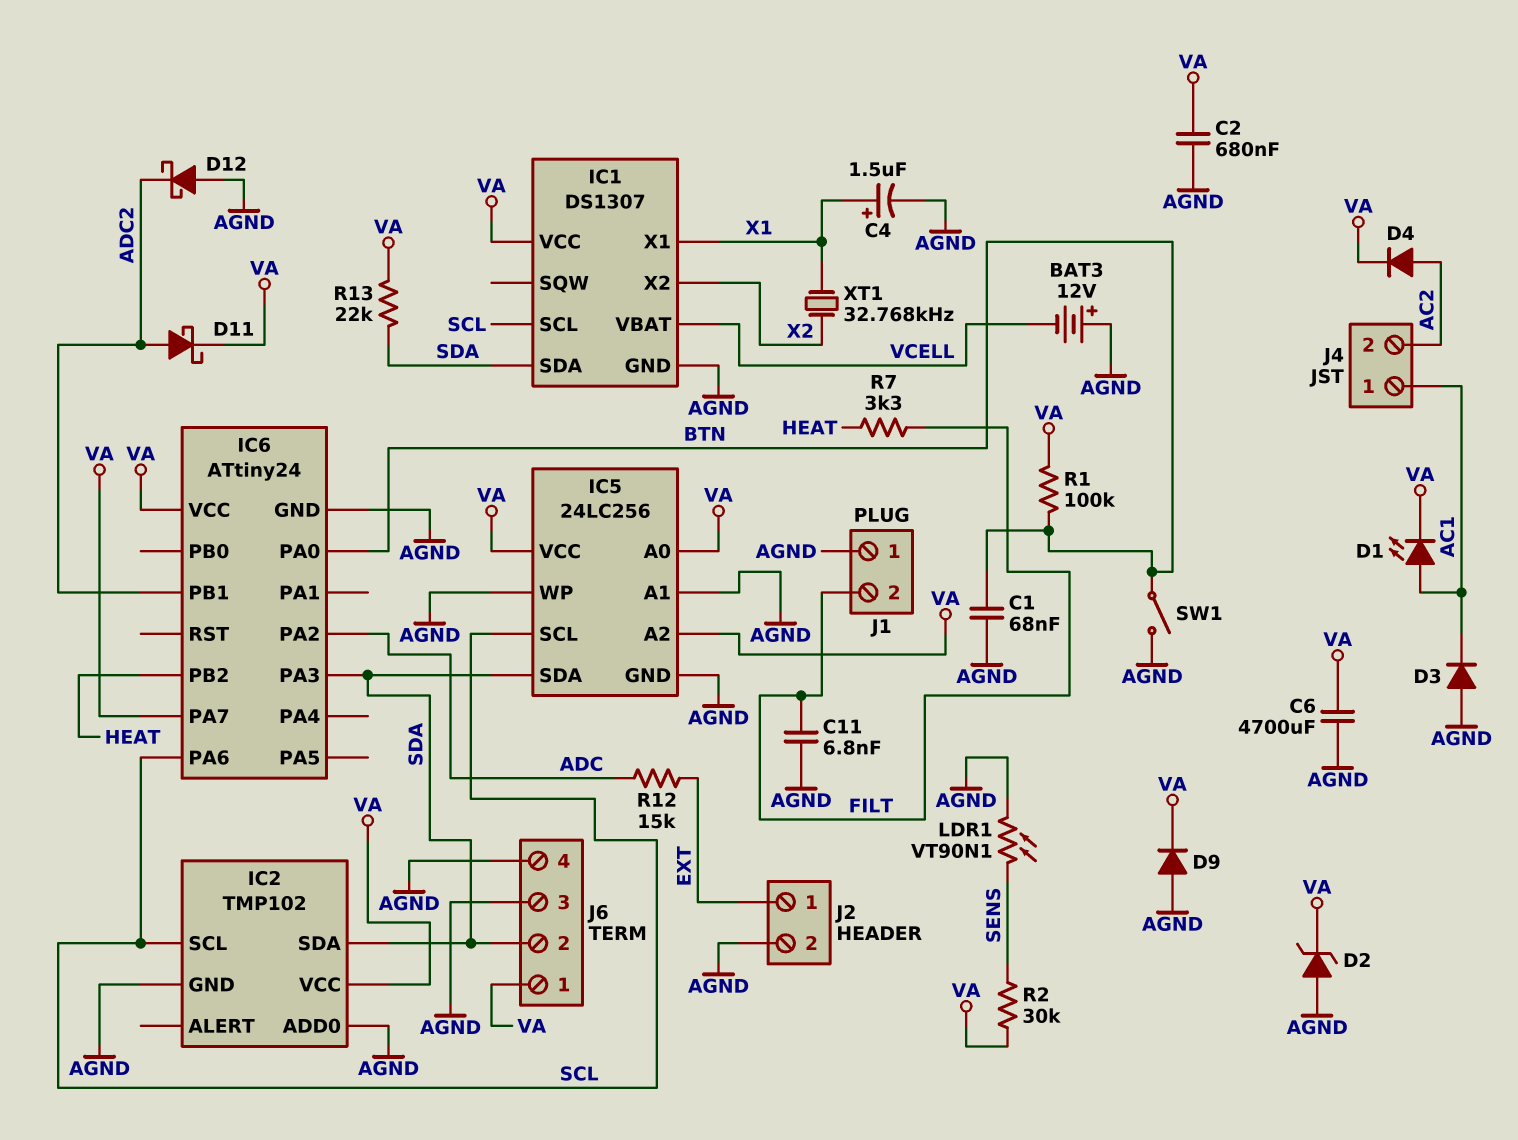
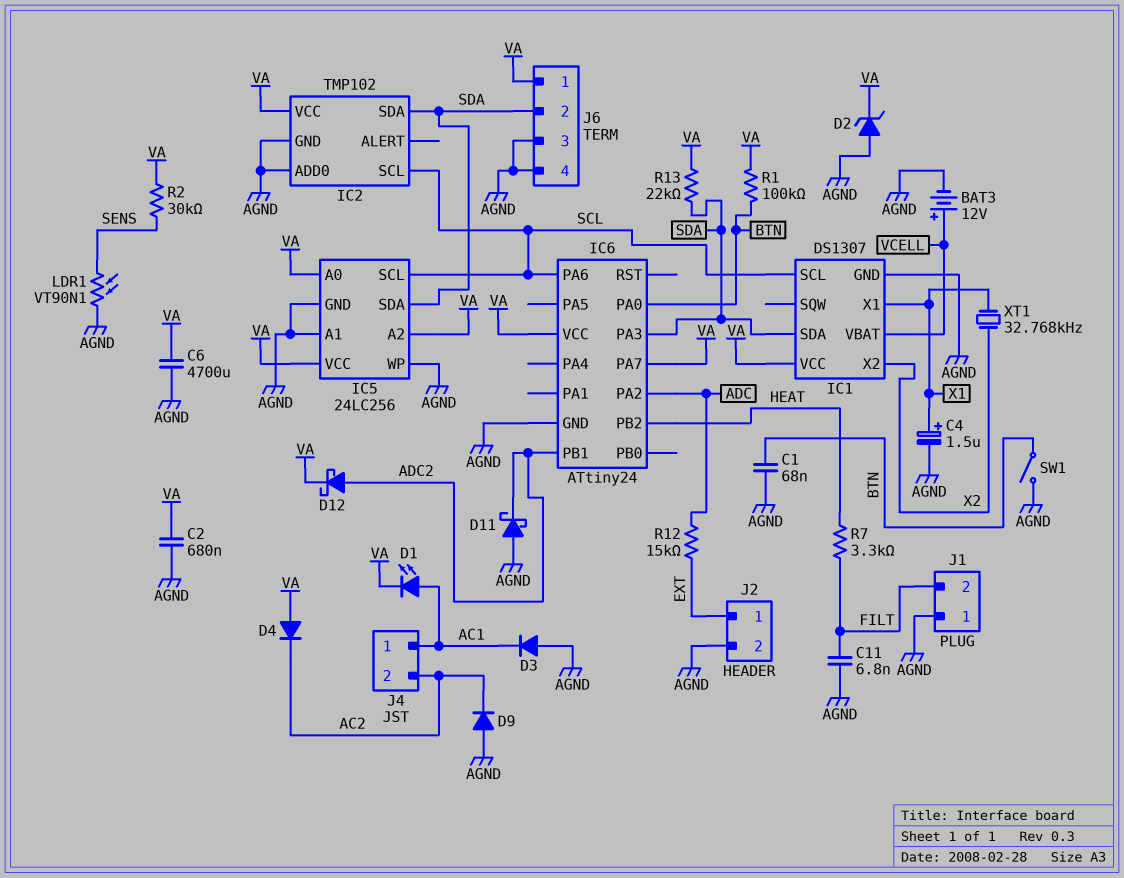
BAT3: 12V (plus AGND, minus VCELL) -> 12V (plus VCELL, minus AGND)
D4: diode (A AC2, K VA) -> diode (A VA, K AC2)
D9: diode (A AGND, K VA) -> diode (A AGND, K AC2)
D11: schottky (A ADC2, K VA) -> schottky (A AGND, K ADC2)
D12: schottky (A AGND, K ADC2) -> schottky (A ADC2, K VA)

